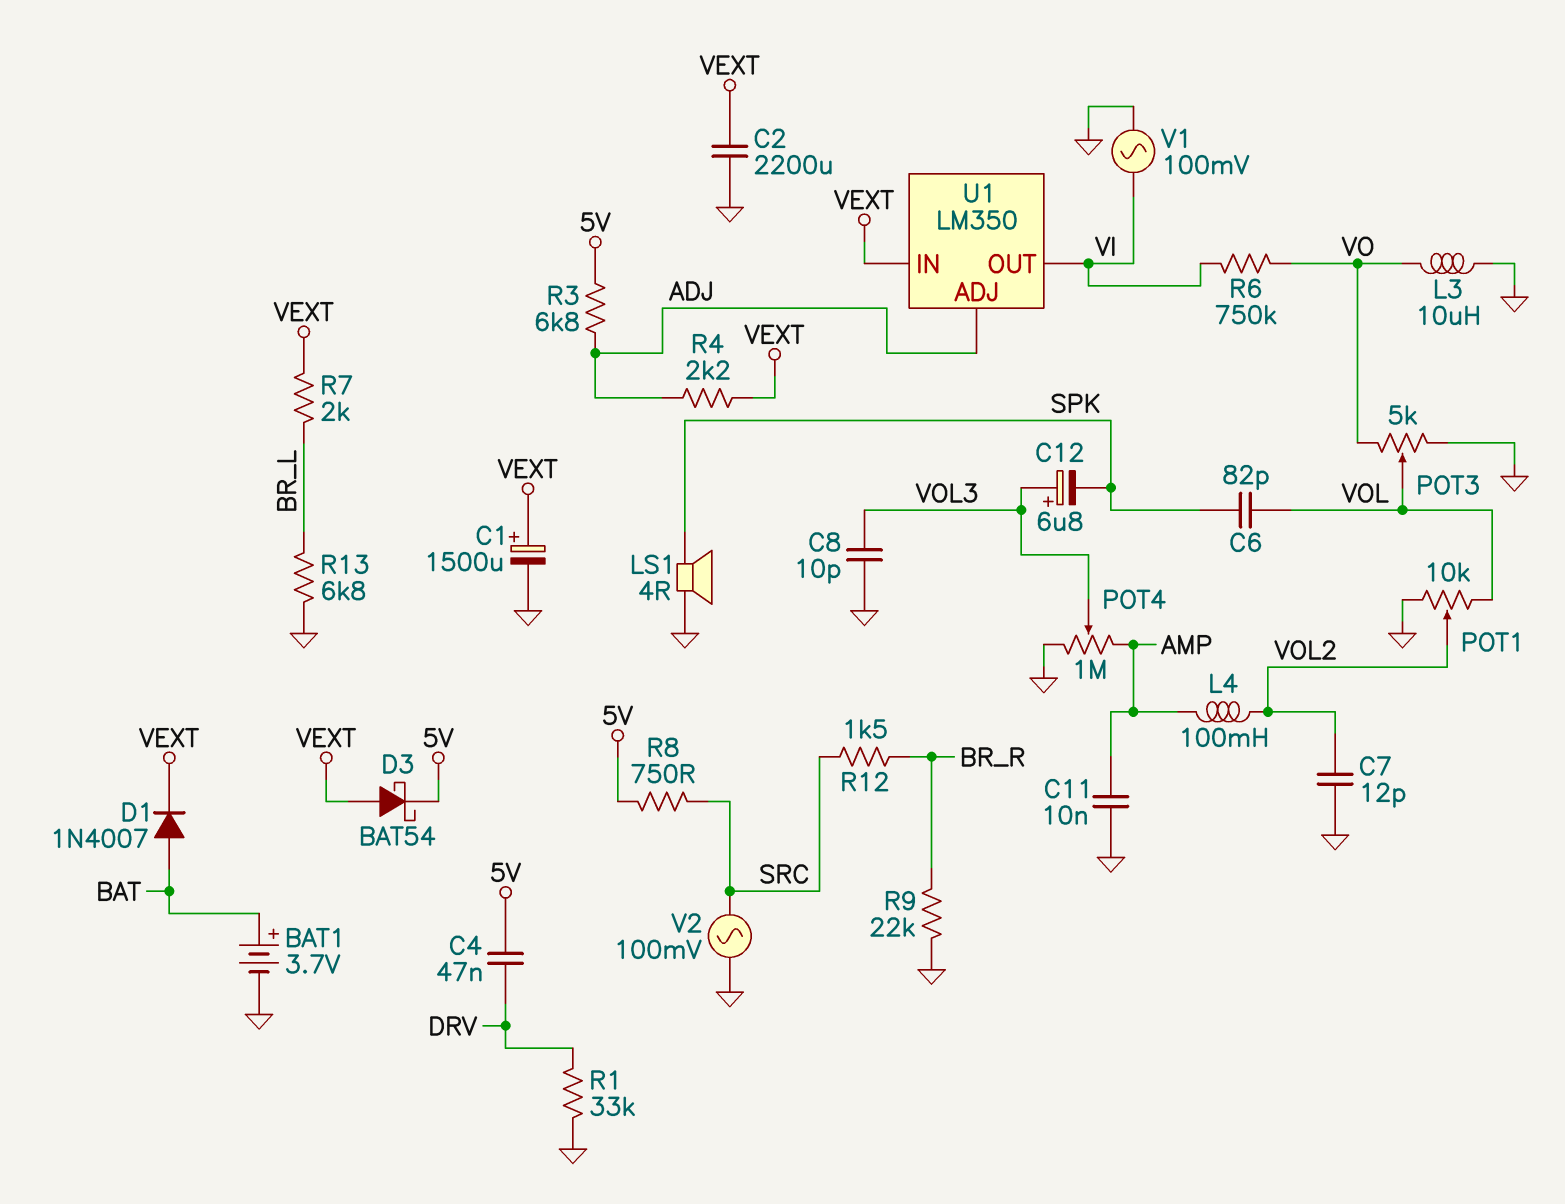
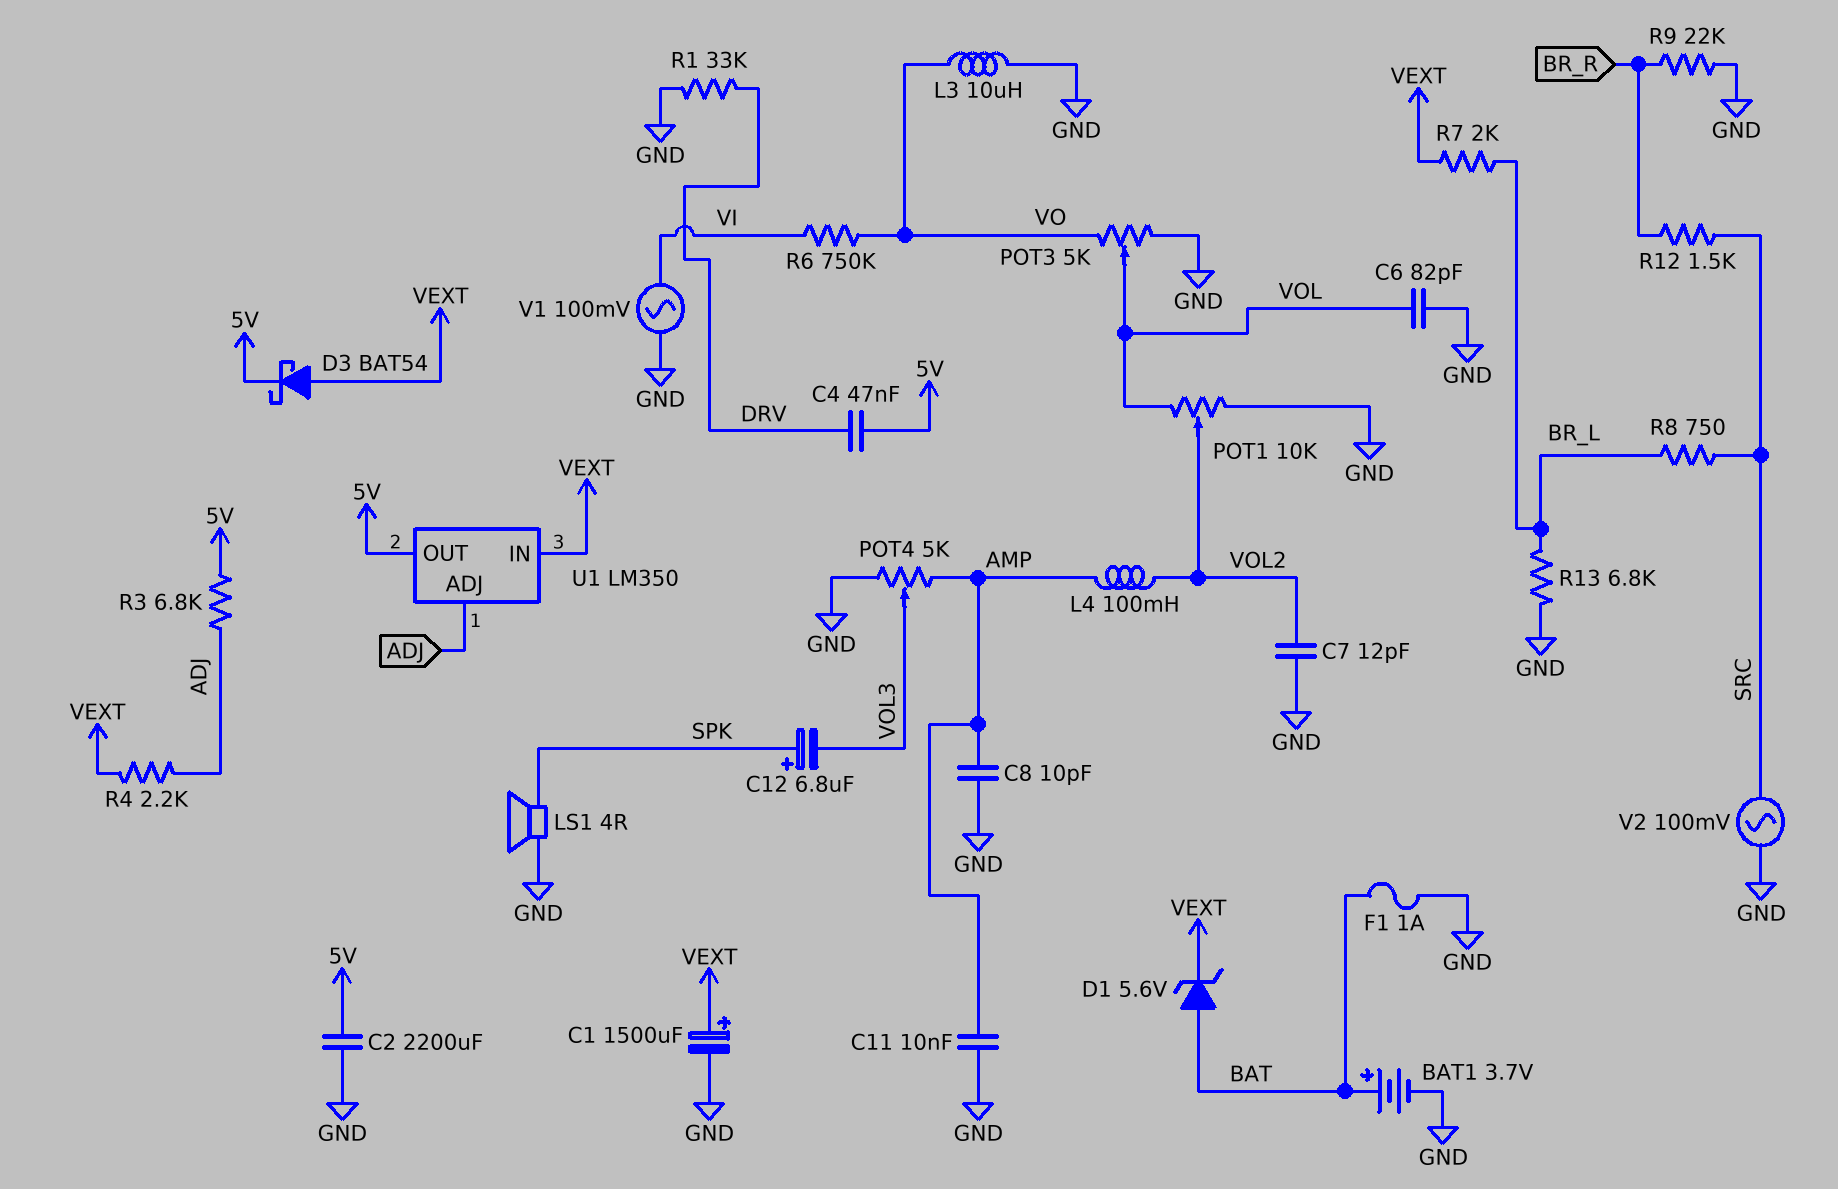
C2: 2200uF (GND, VEXT) -> 2200uF (5V, GND)
C6: 82pF (SPK, VOL) -> 82pF (GND, VOL)
C8: 10pF (GND, VOL3) -> 10pF (AMP, GND)
C12: 6.8uF (plus VOL3, minus SPK) -> 6.8uF (plus SPK, minus VOL3)
D1: diode 1N4007 (A BAT, K VEXT) -> zener 5.6V (A BAT, K VEXT)
F1: none -> 1A (BAT, GND)
POT4: 1M (AMP, GND, wiper VOL3) -> 5k (AMP, GND, wiper VOL3)
R8: 750 (5V, SRC) -> 750 (BR_L, SRC)
U1 pin OUT: VI -> 5V

